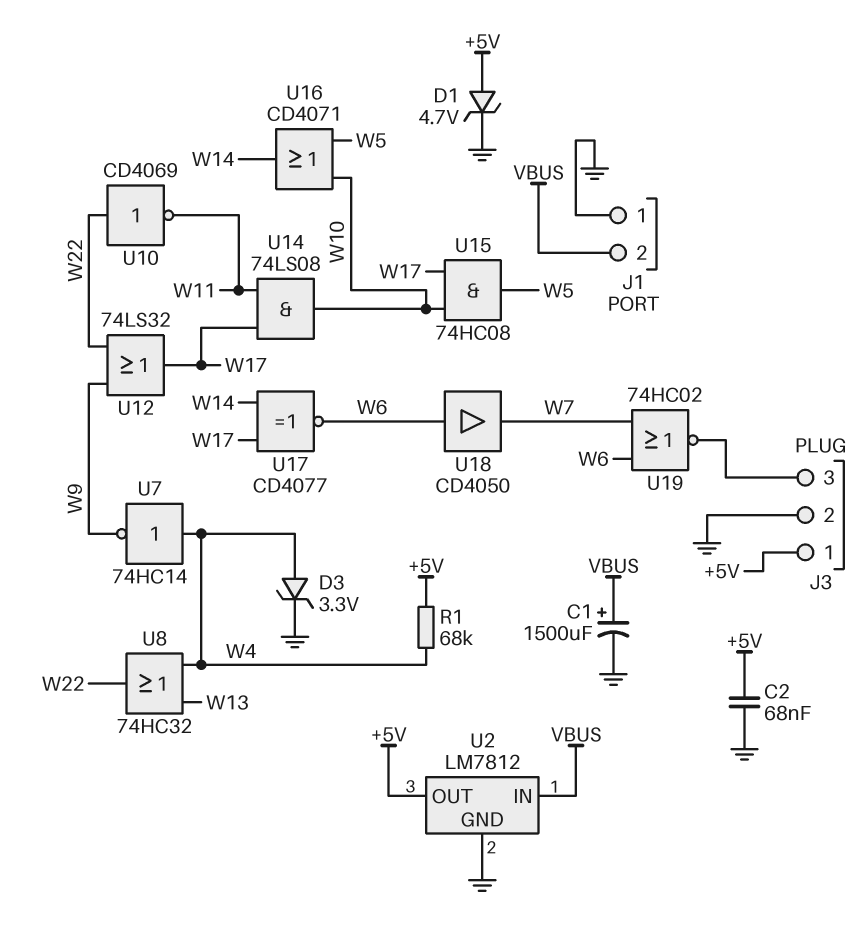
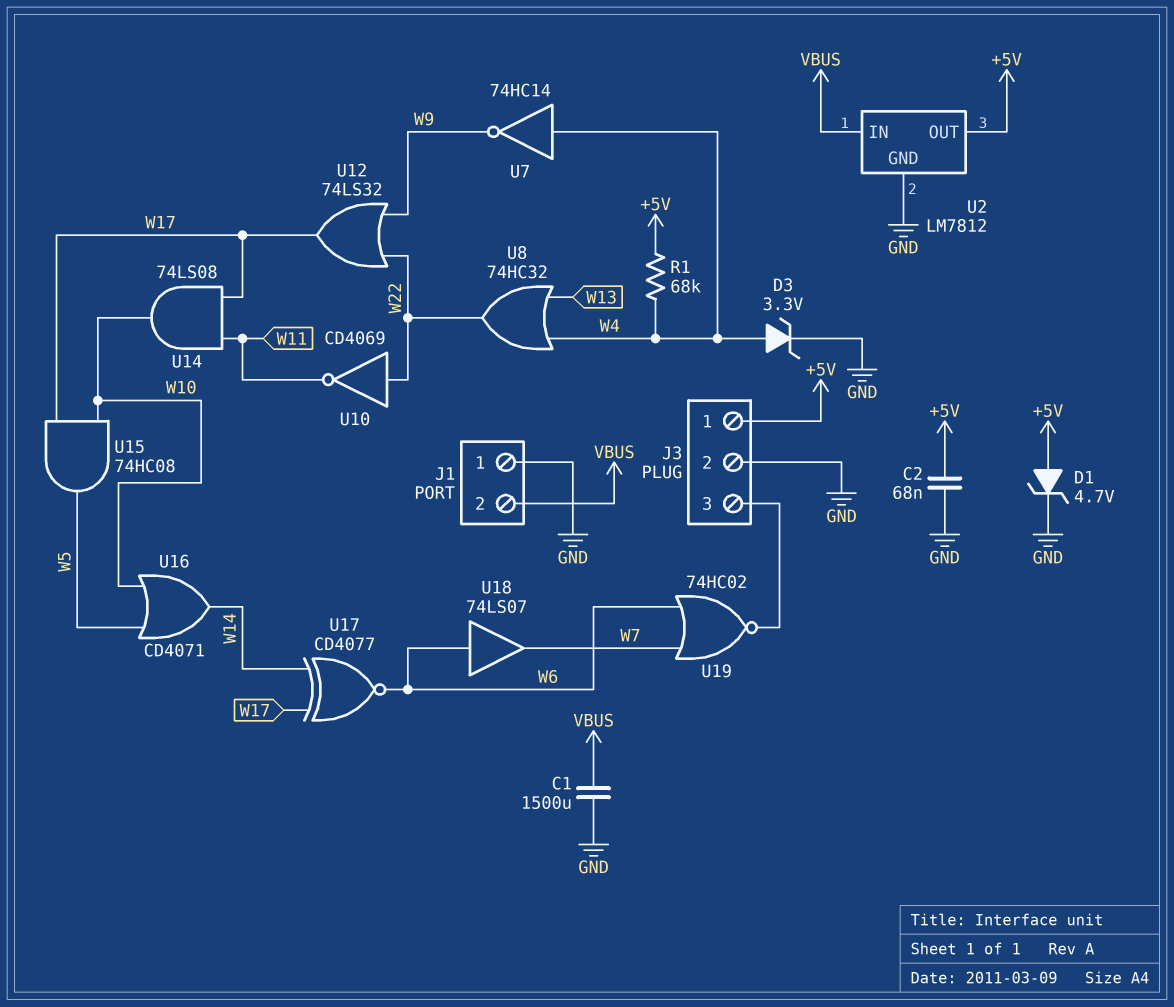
C1: 1500uF (plus VBUS, minus GND) -> 1500uF (GND, VBUS)
U18: buffer CD4050 (in W6, out W7) -> buffer 74LS07 (in W6, out W7)

